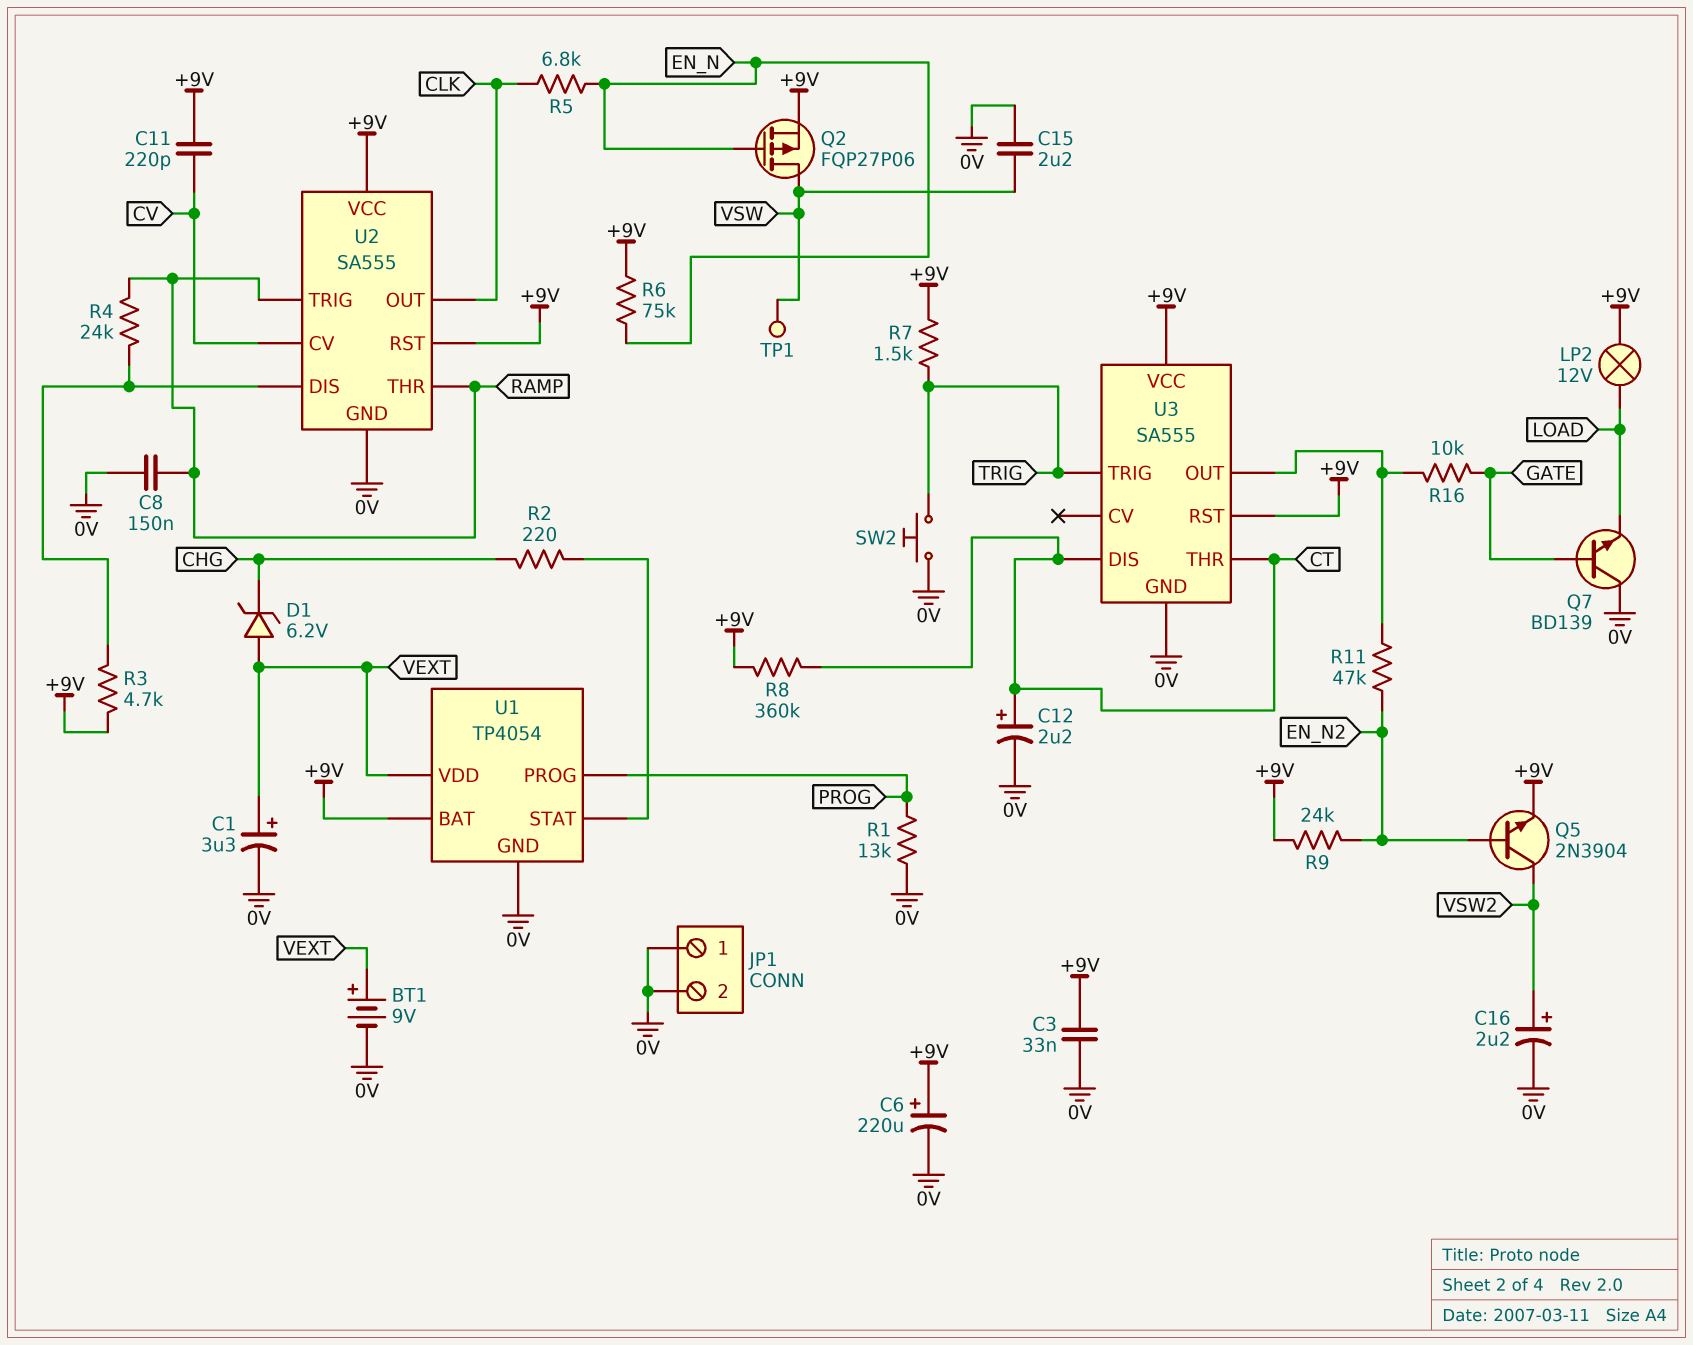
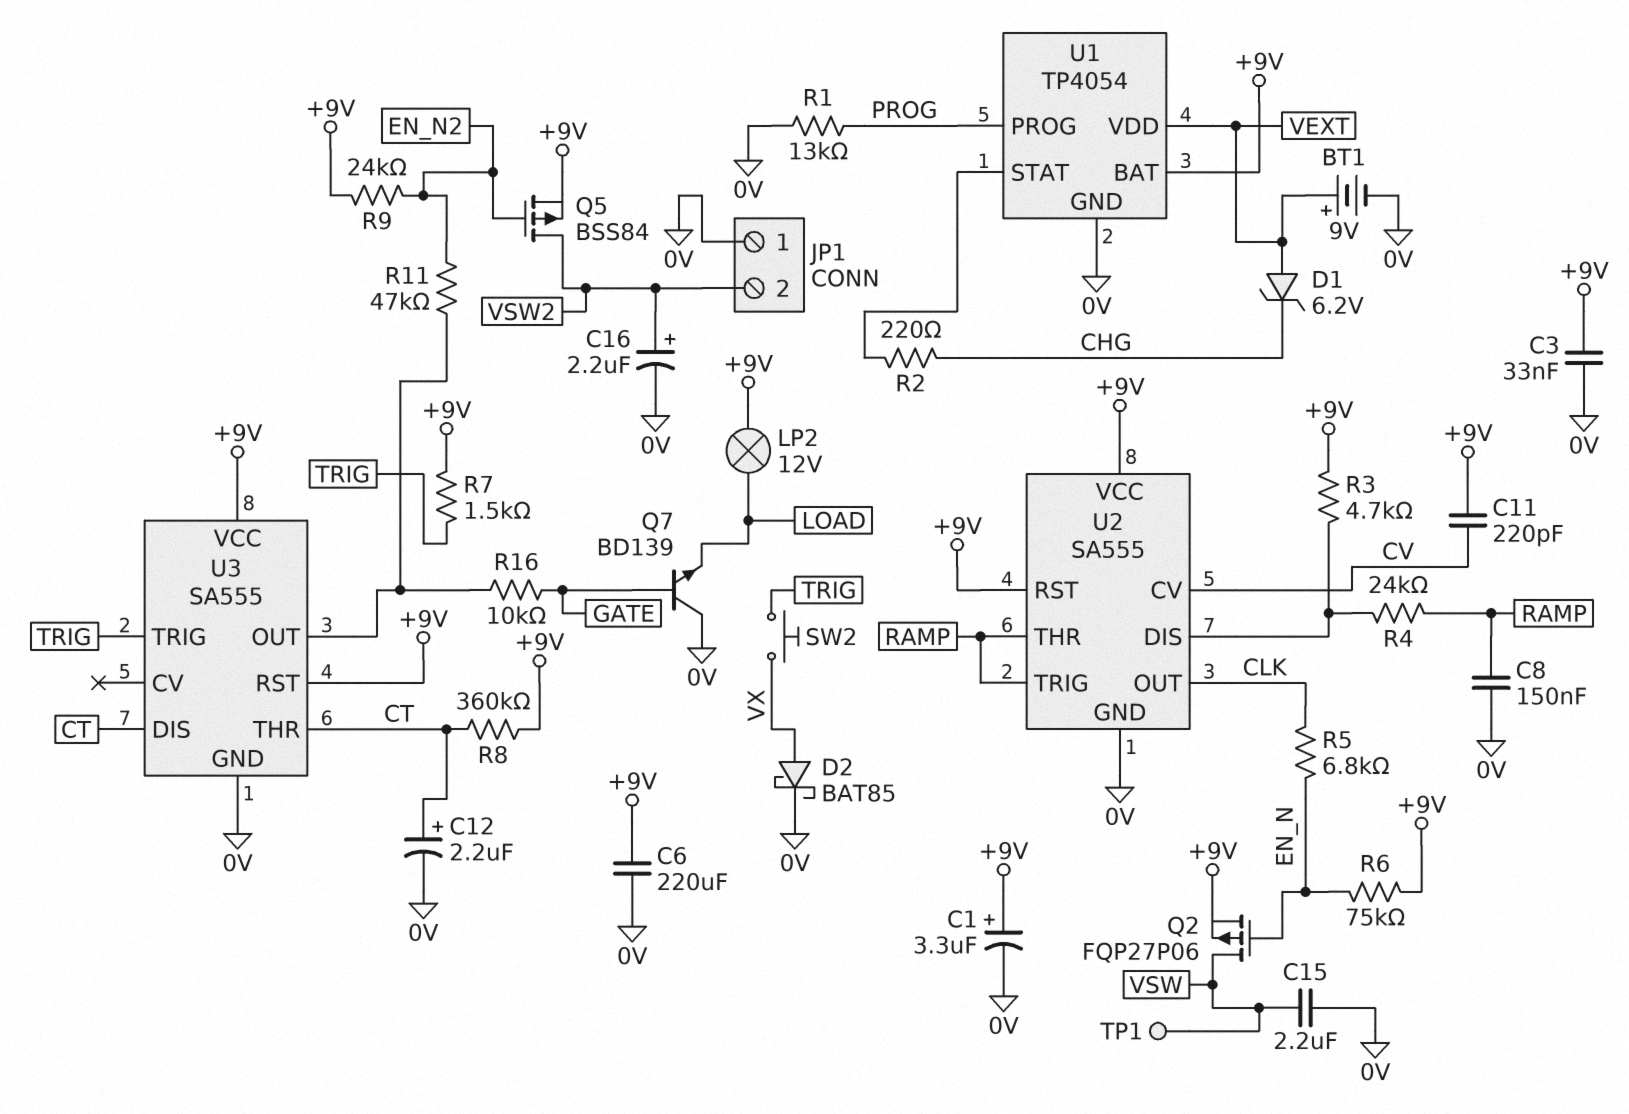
C1: 3.3uF (plus VEXT, minus 0V) -> 3.3uF (plus +9V, minus 0V)
C6: 220uF (plus +9V, minus 0V) -> 220uF (+9V, 0V)
D2: none -> schottky BAT85 (A VX, K 0V)
JP1 pin 2: 0V -> VSW2
Q5: NPN 2N3904 (B EN_N2, C VSW2, E +9V) -> PMOS BSS84 (G EN_N2, D VSW2, S +9V)
SW2: button (0V, TRIG) -> button (TRIG, VX)

